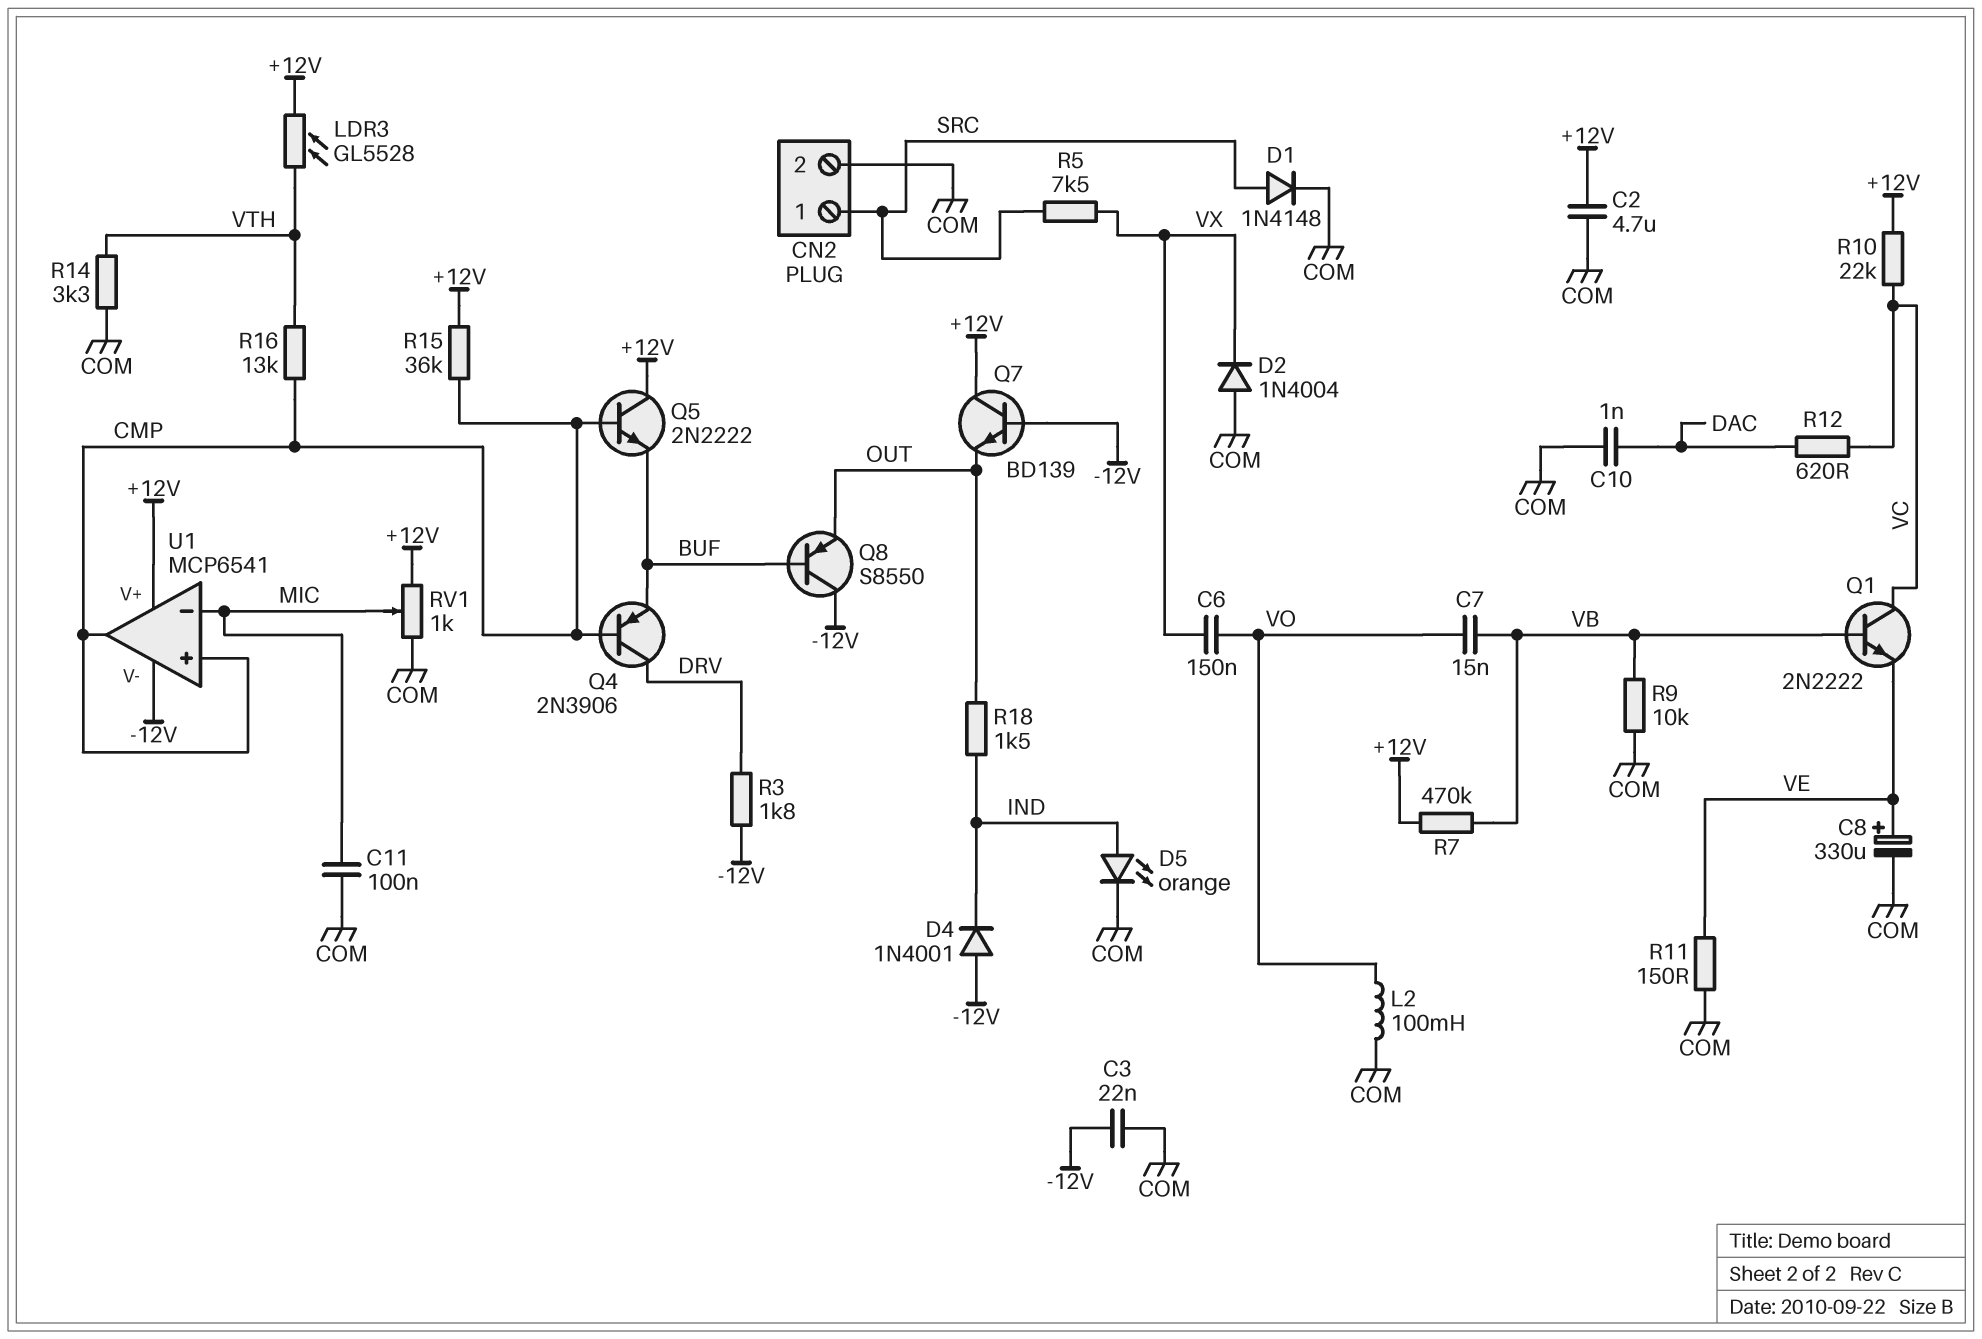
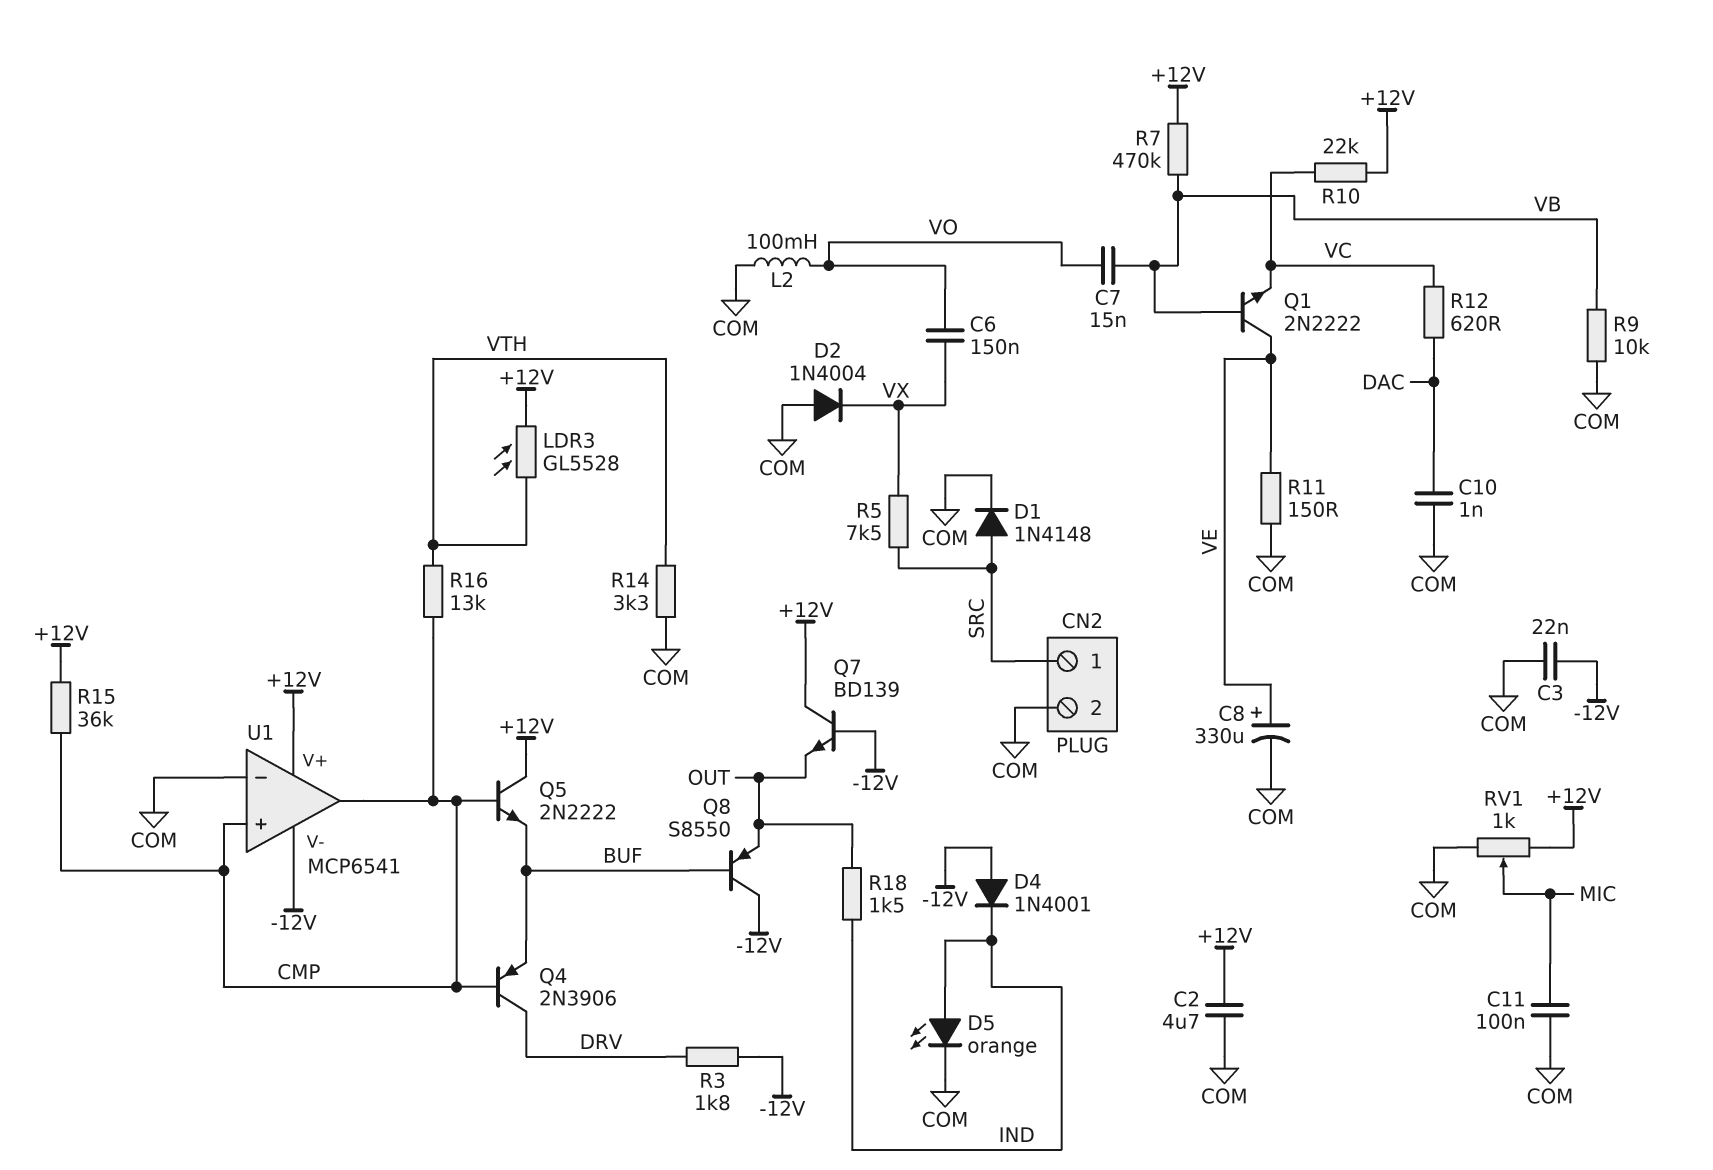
Q1: NPN 2N2222 (B VB, C VC, E VE) -> NPN 2N2222 (B VB, C VE, E VC)
U1 pin in-: MIC -> COM

